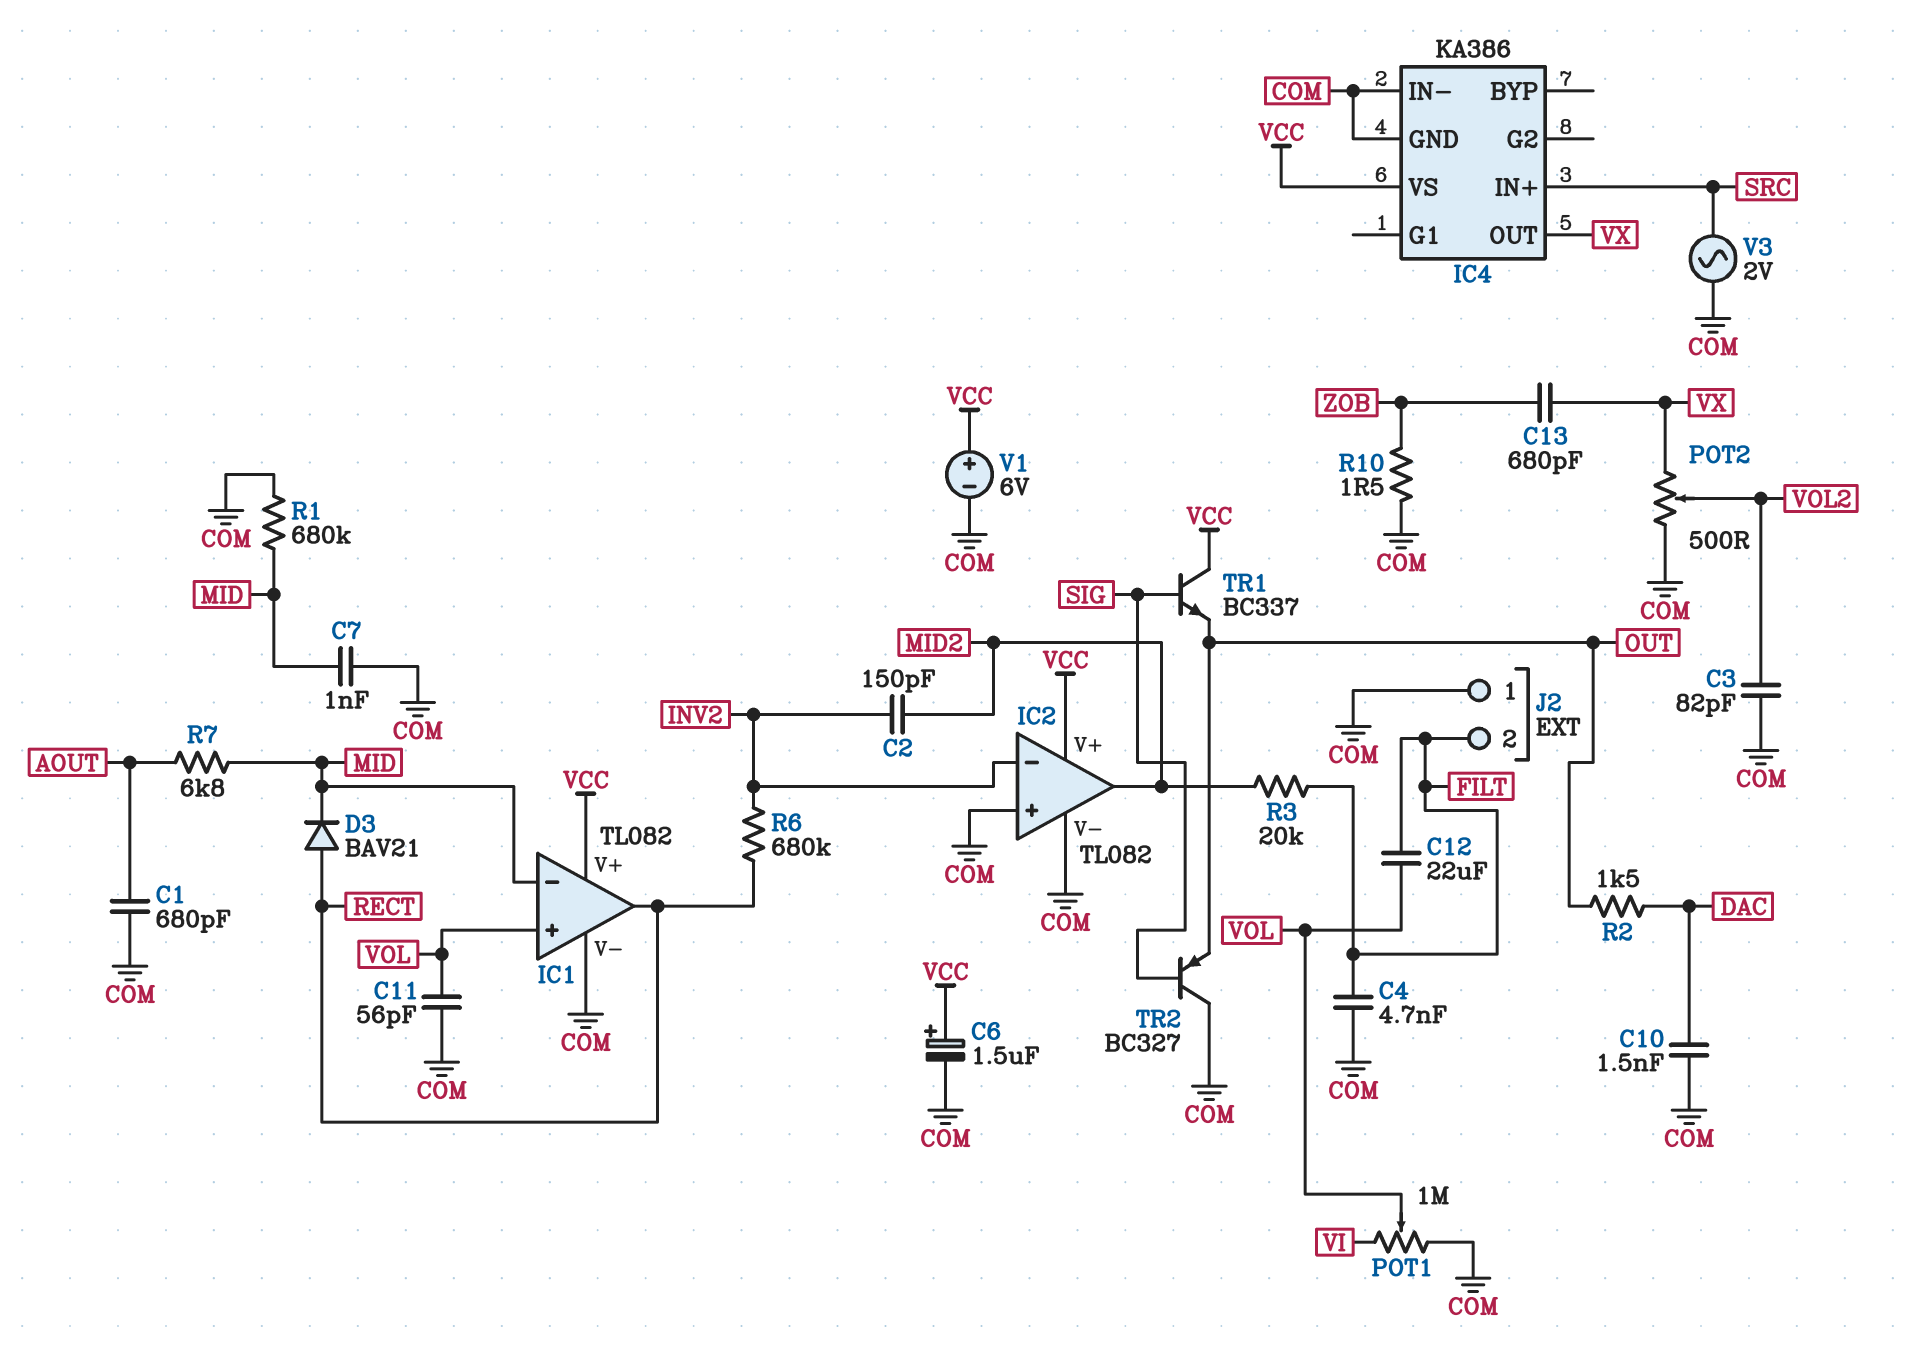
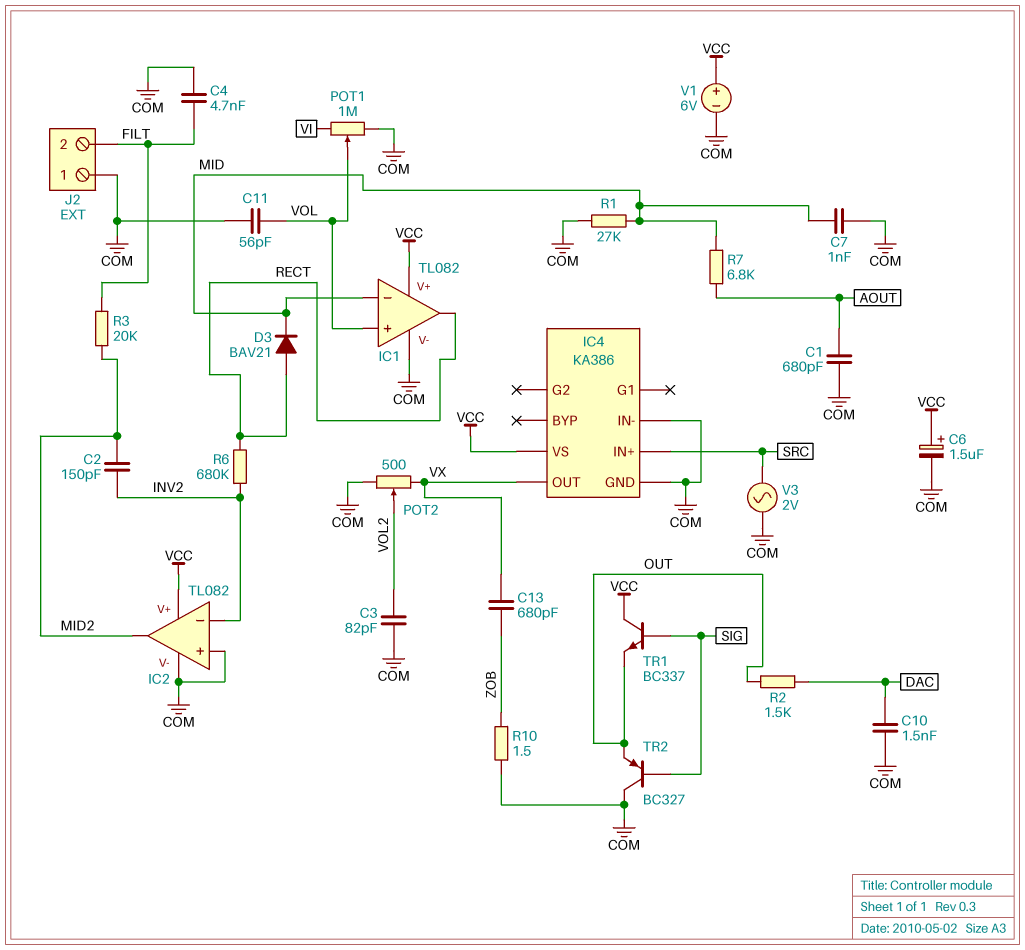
C12: 22uF (FILT, VOL) -> none
R1: 680k (COM, MID) -> 27k (COM, MID)

